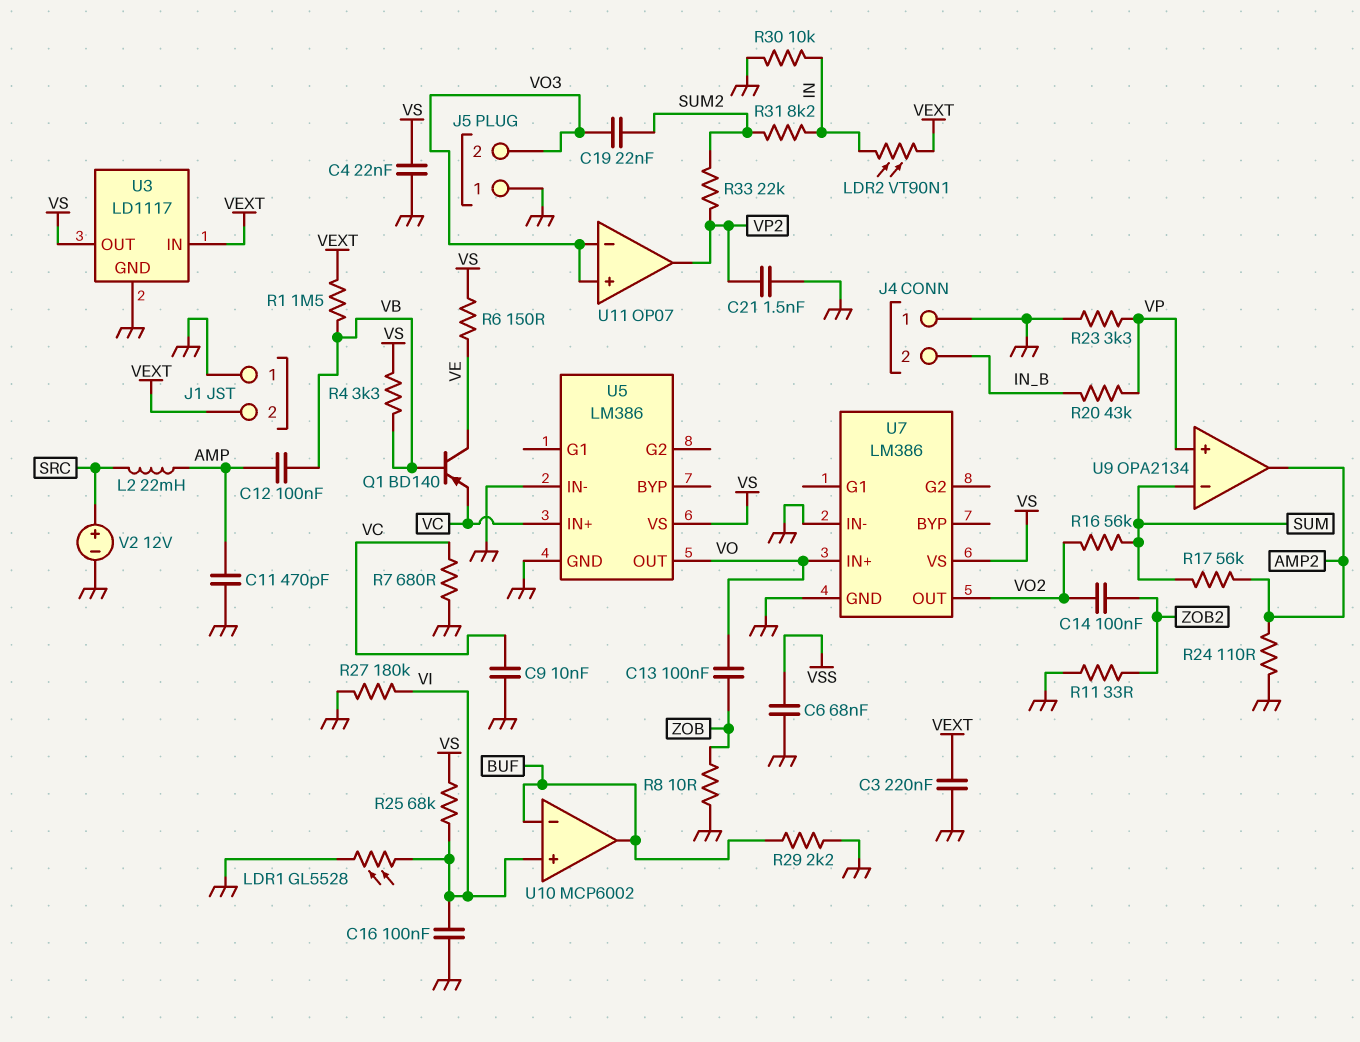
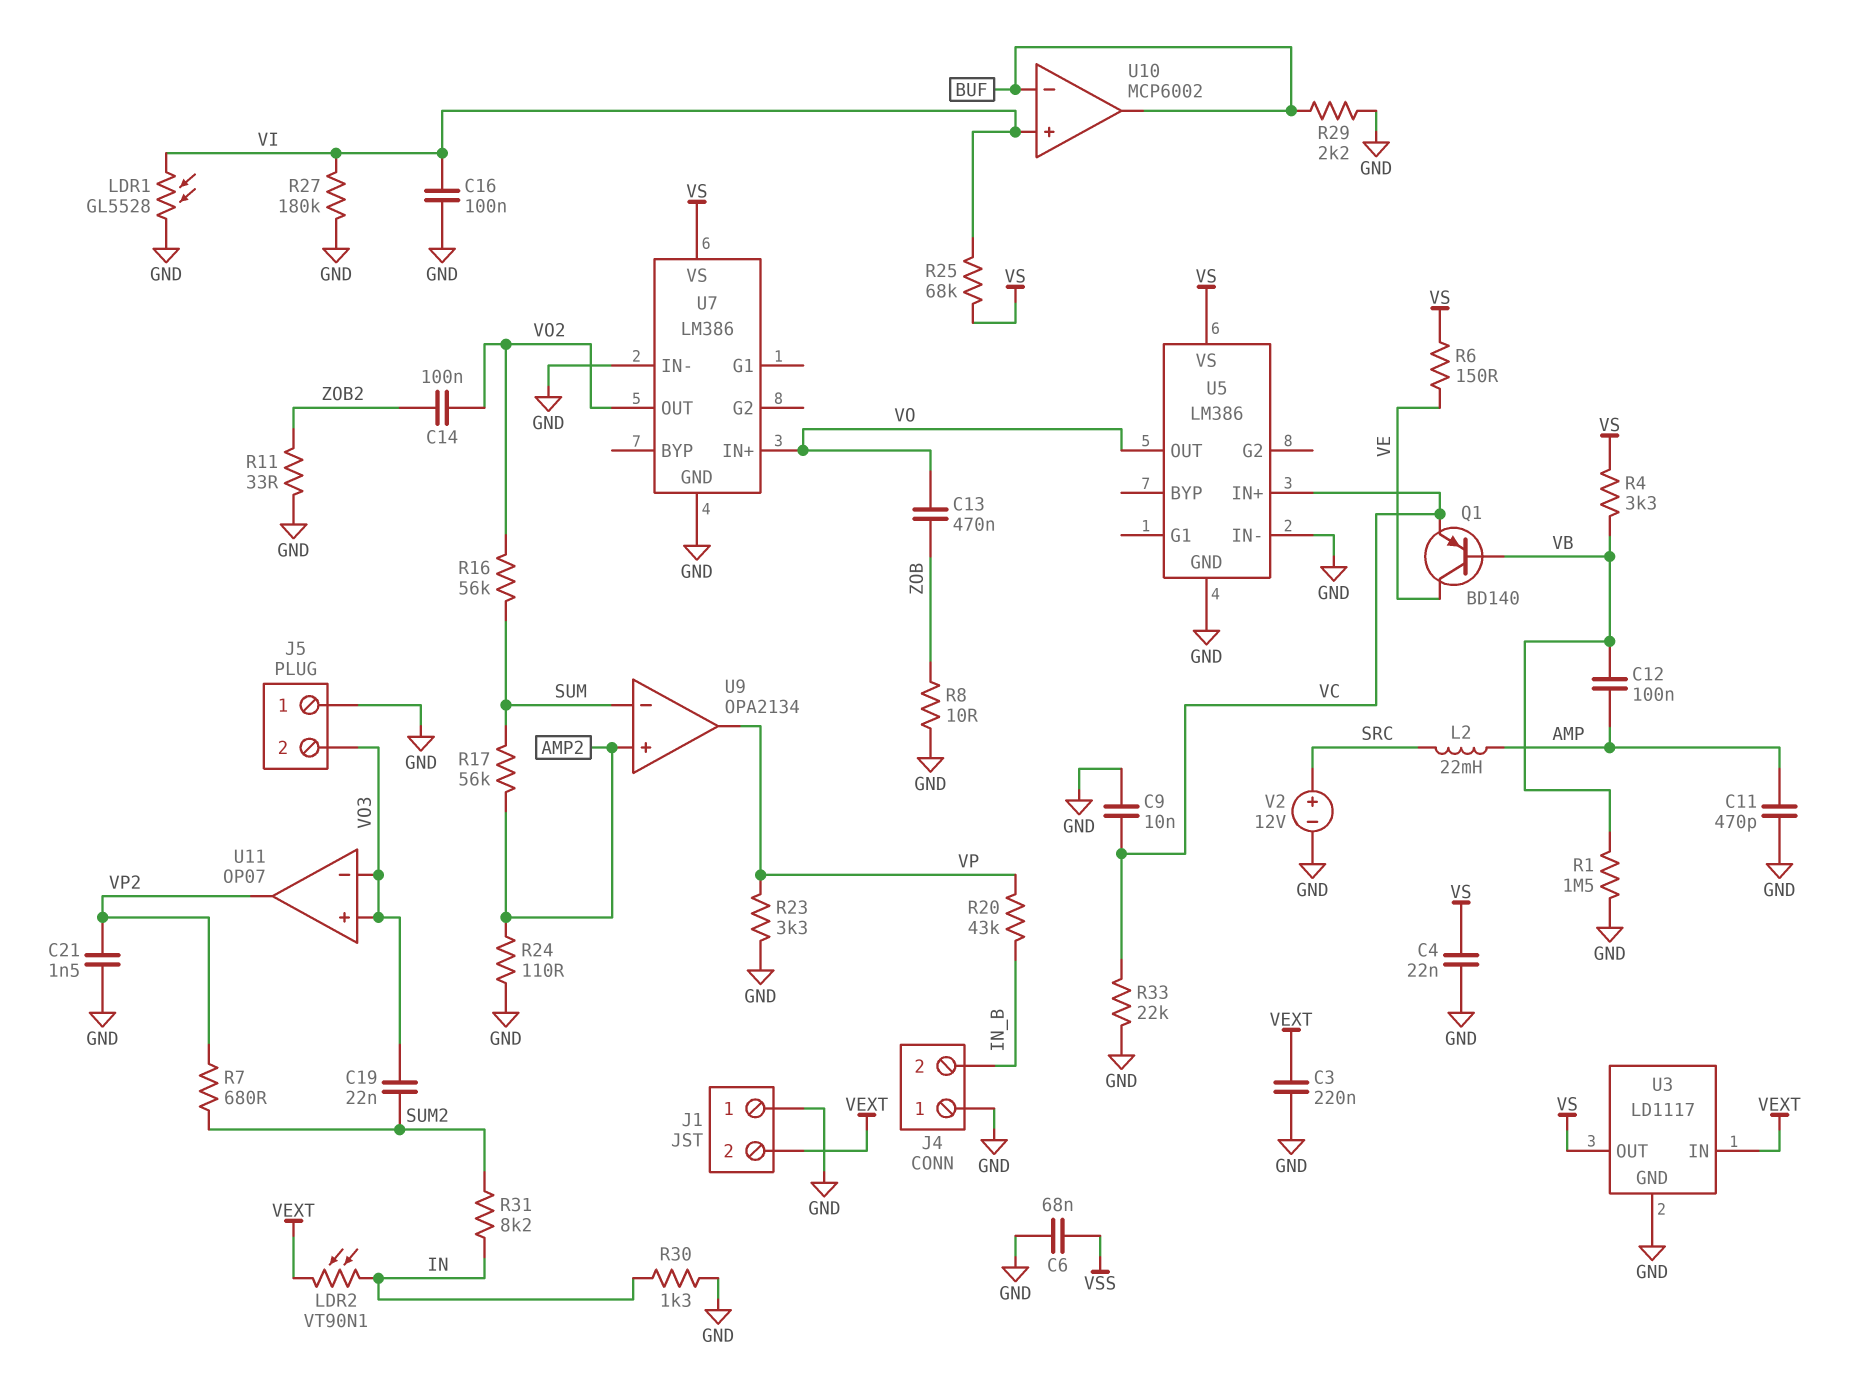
C13: 100nF (VO, ZOB) -> 470nF (VO, ZOB)
R1: 1.5M (VB, VEXT) -> 1.5M (GND, VB)
R7: 680 (GND, VC) -> 680 (SUM2, VP2)
R30: 10k (GND, IN) -> 1.3k (GND, IN)
R33: 22k (SUM2, VP2) -> 22k (GND, VC)
U9 pin in+: VP -> AMP2
U9 pin out: AMP2 -> VP

